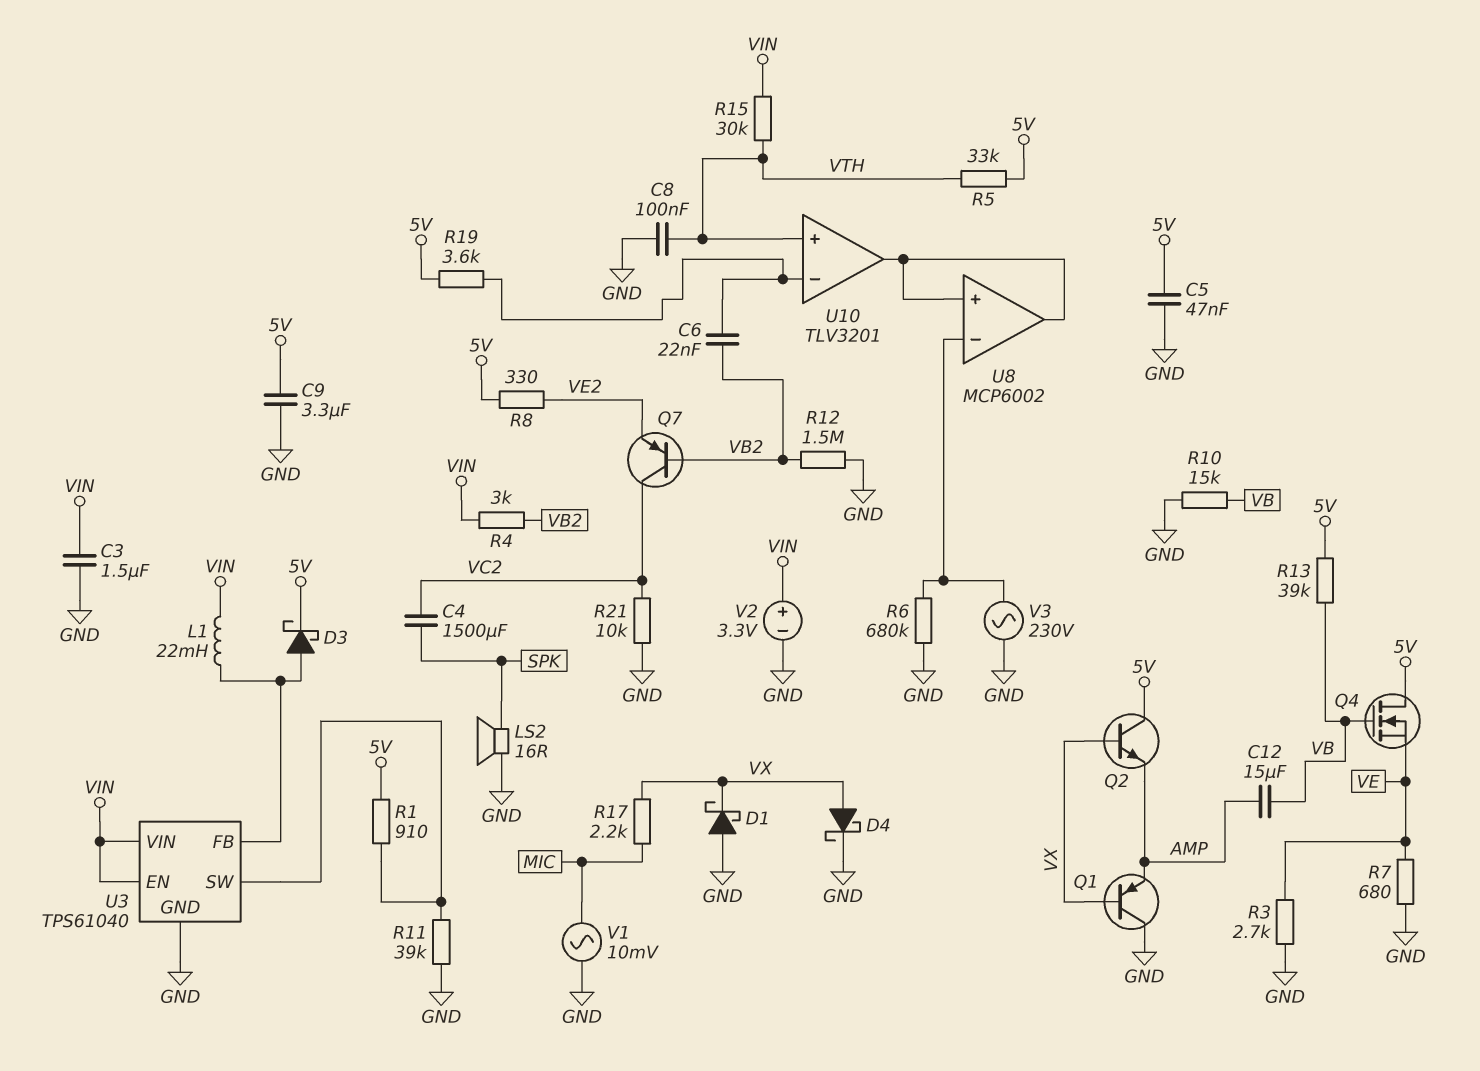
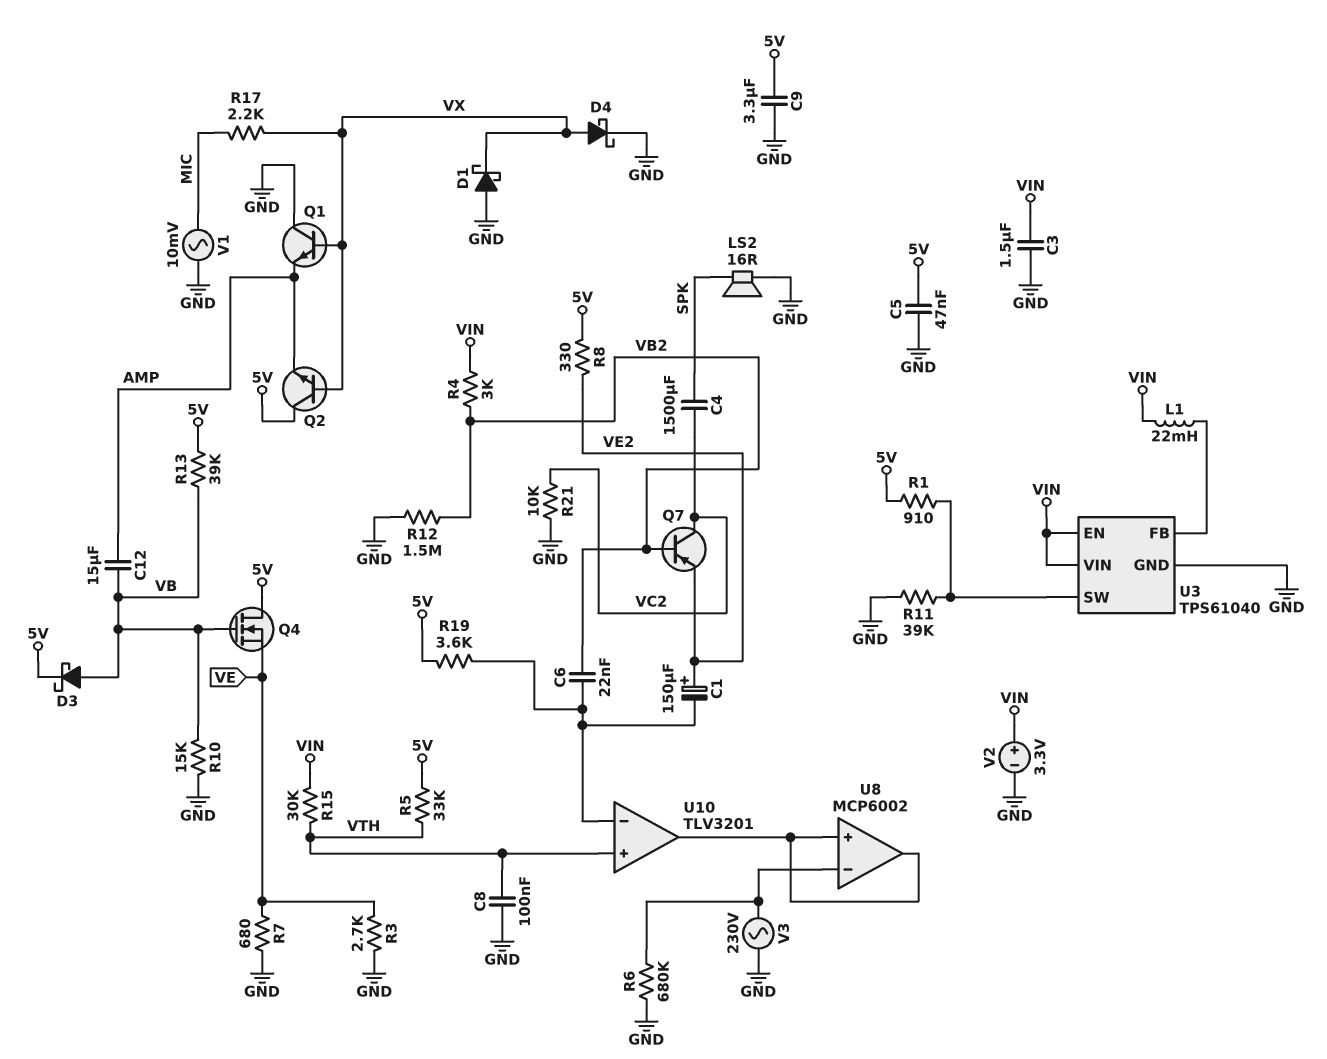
C1: none -> 150uF (plus VE2, minus U10/in-)
D3: schottky (A U3/FB, K 5V) -> schottky (A VB, K 5V)
Q1: PNP (B VX, C GND, E AMP) -> NPN (B VX, C GND, E AMP)

